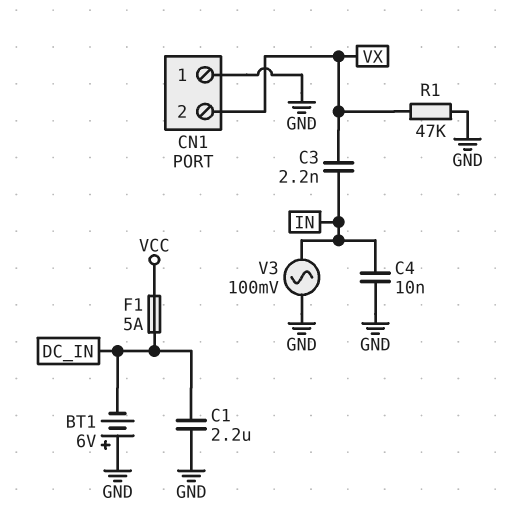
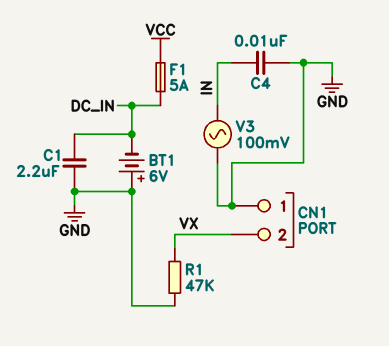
C3: 2.2nF (IN, VX) -> none

